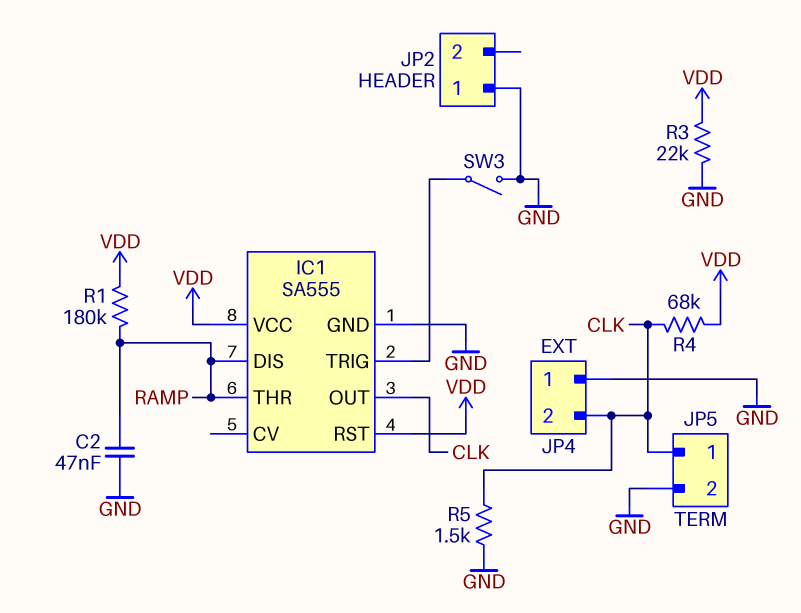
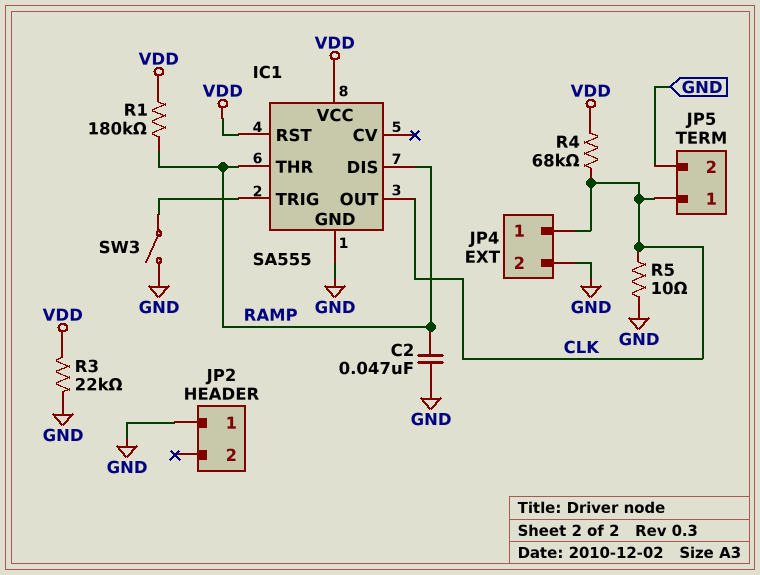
JP4 pin 1: GND -> CLK
JP4 pin 2: CLK -> GND
R5: 1.5k (CLK, GND) -> 10 (CLK, GND)

